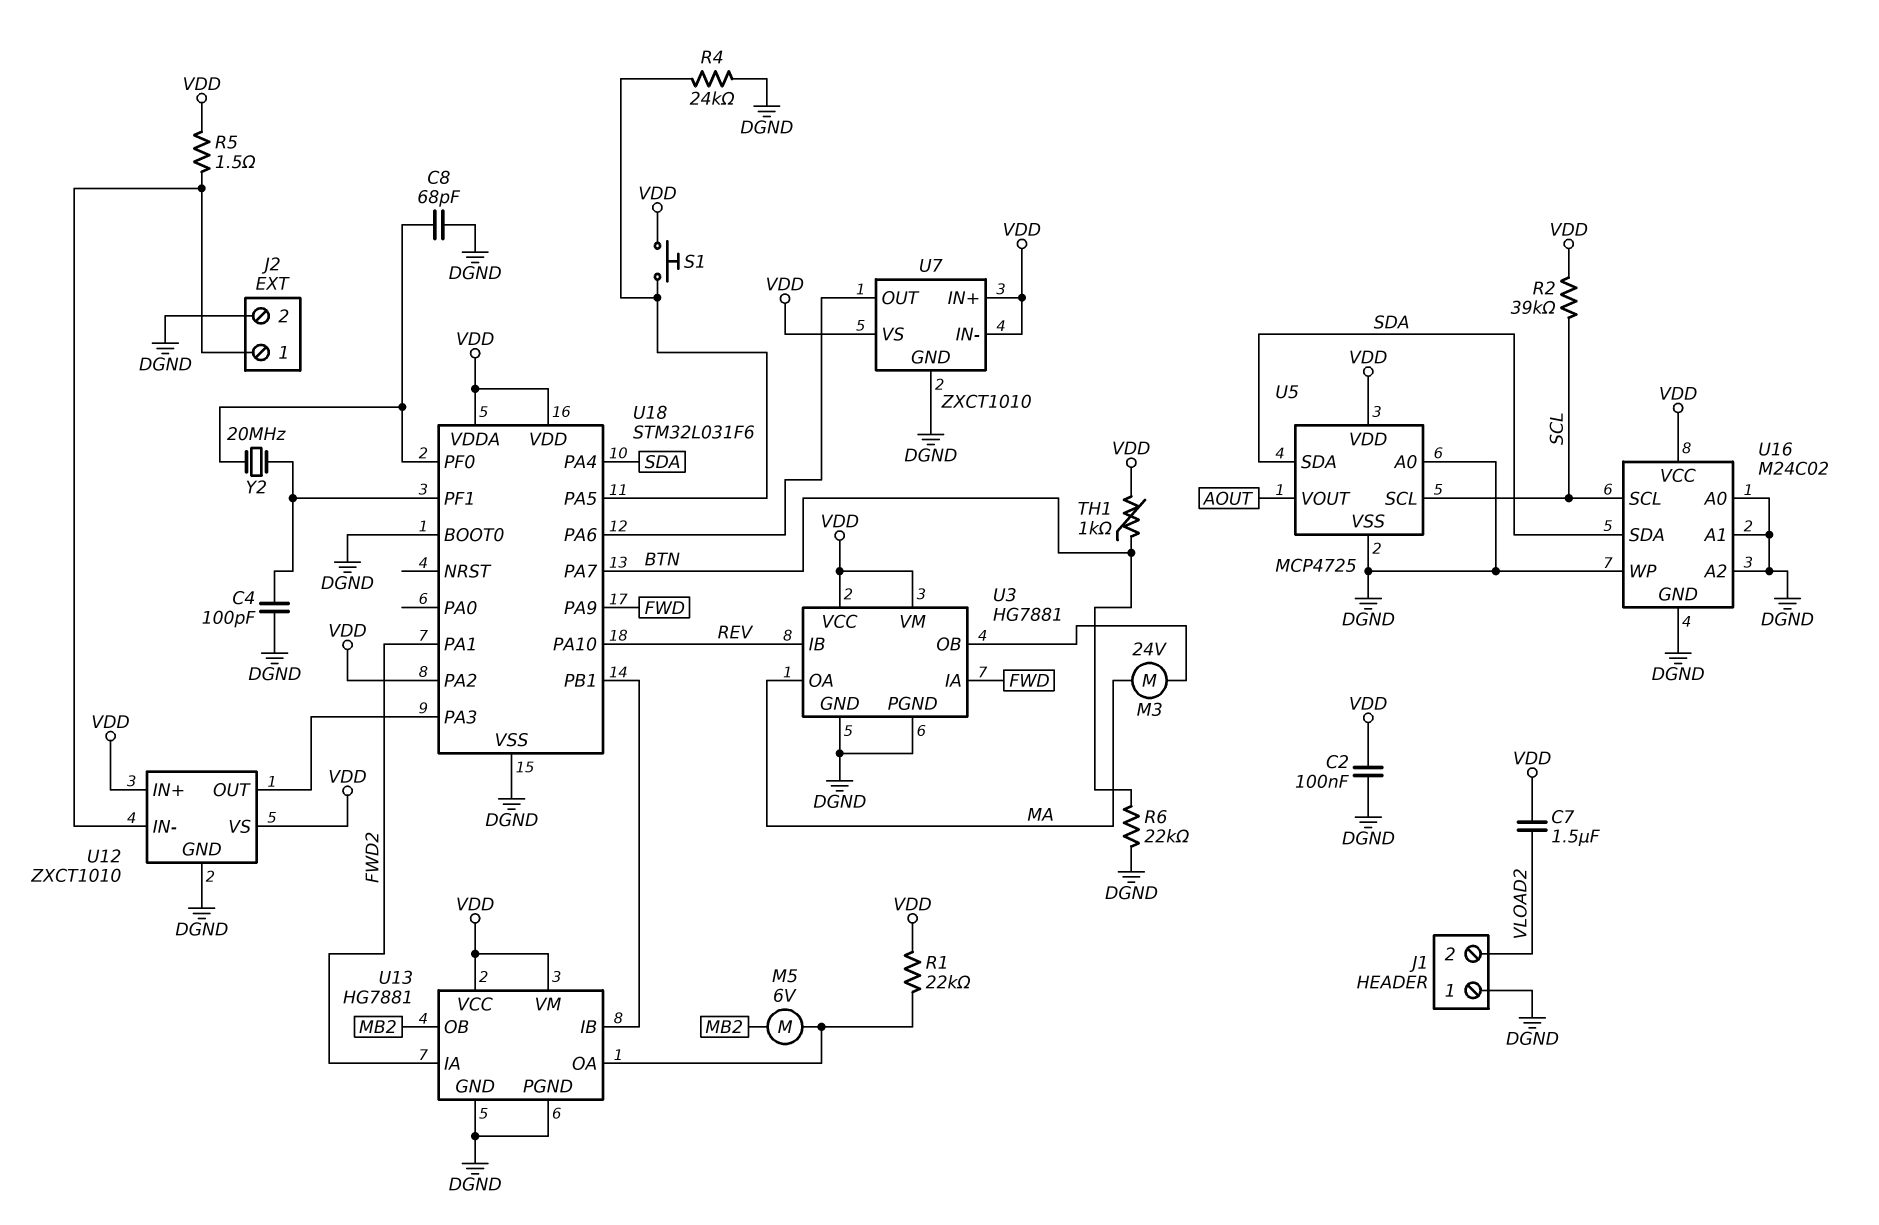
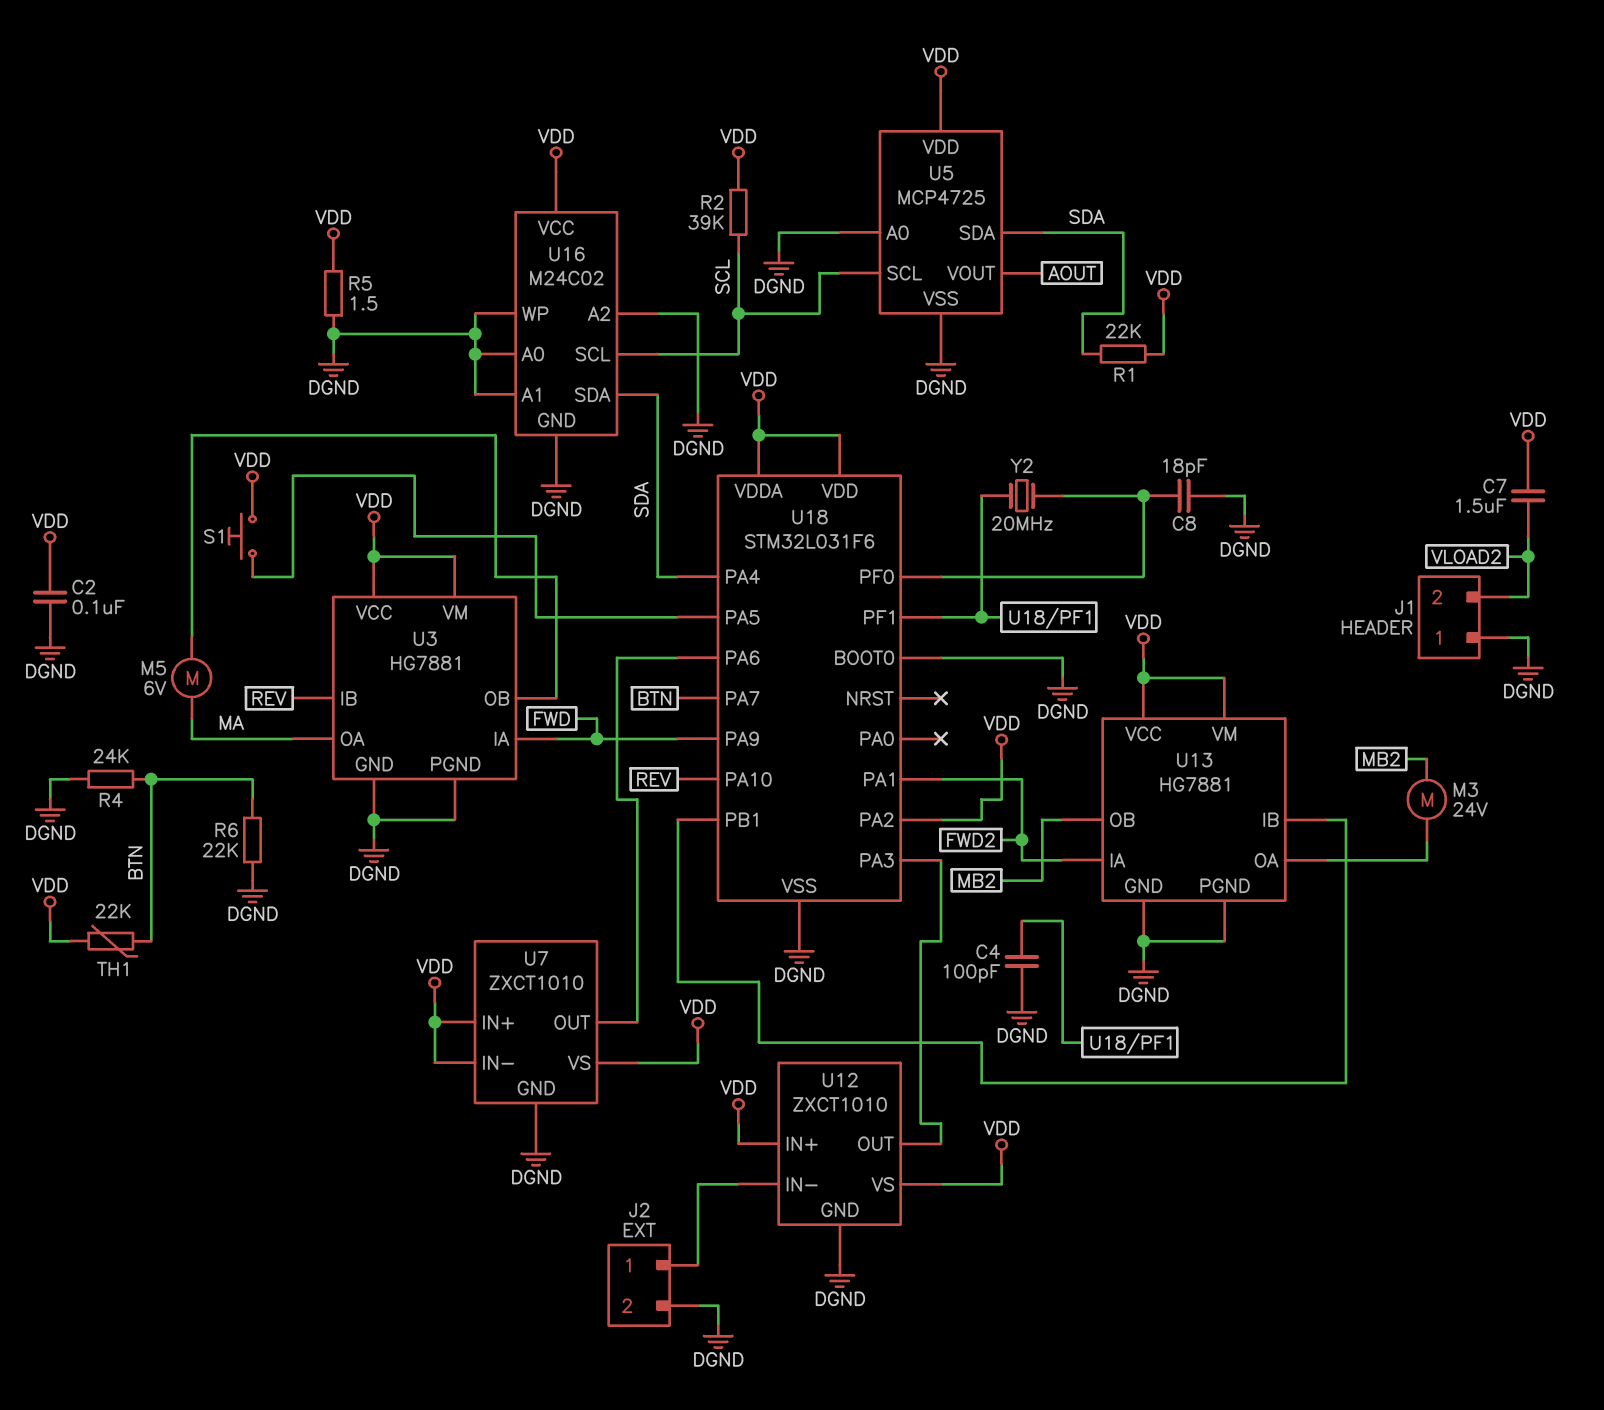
C8: 68pF (DGND, U18/PF0) -> 18pF (DGND, U18/PF0)
M3: motor 24V (MA, U3/OB) -> motor 24V (MB2, U13/OA)
M5: motor 6V (MB2, U13/OA) -> motor 6V (MA, U3/OB)
R1: 22k (U13/OA, VDD) -> 22k (SDA, VDD)
R4: 24k (DGND, U18/PA5) -> 24k (BTN, DGND)
R5: 1.5 (J2/1, VDD) -> 1.5 (DGND, VDD)
TH1: 1k (BTN, VDD) -> 22k (BTN, VDD)

